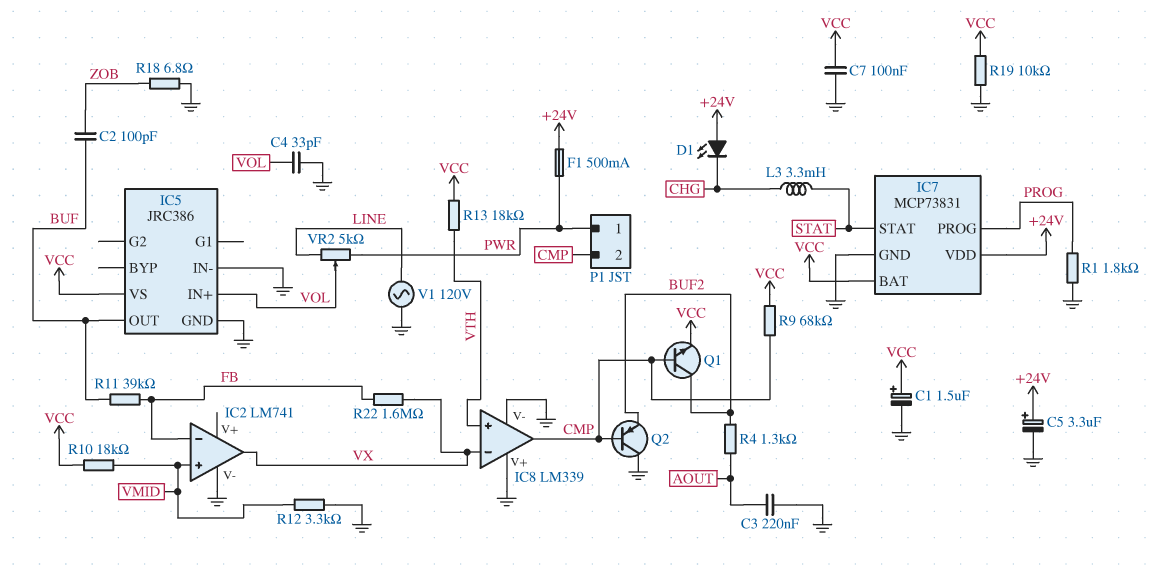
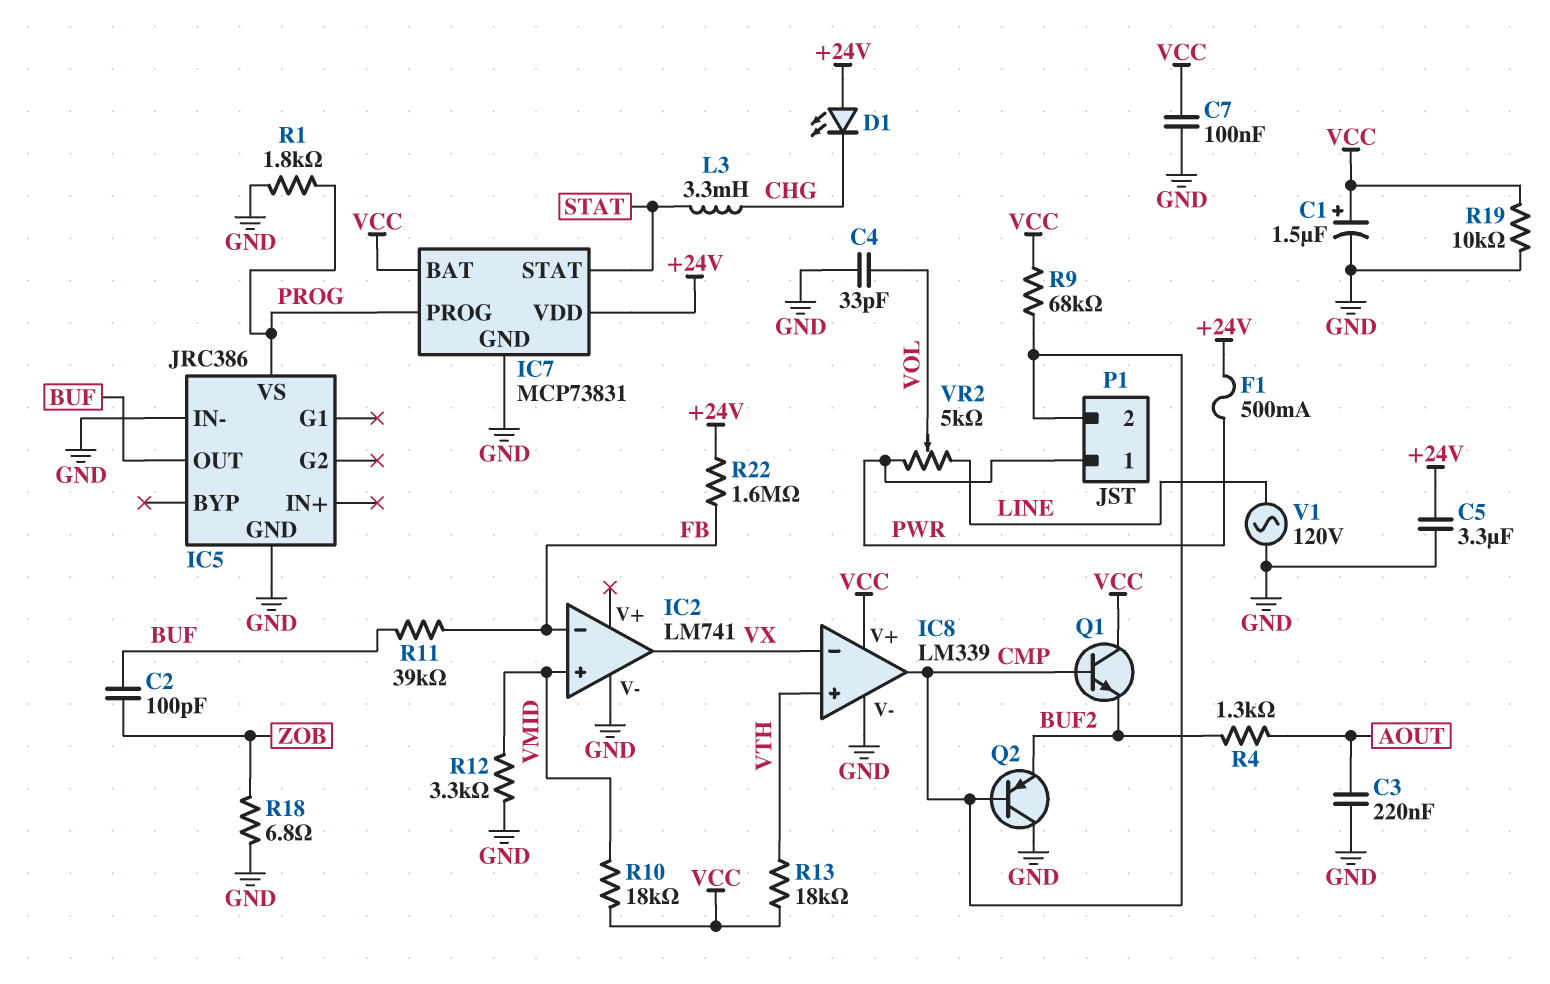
C5: 3.3uF (plus +24V, minus GND) -> 3.3uF (+24V, GND)
IC5 pin IN+: VOL -> none
IC5 pin VS: VCC -> PROG
IC8 pin V+: GND -> VCC
Q1: NPN (B CMP, C BUF2, E VCC) -> NPN (B CMP, C VCC, E BUF2)
R22: 1.6M (FB, VX) -> 1.6M (+24V, FB)

